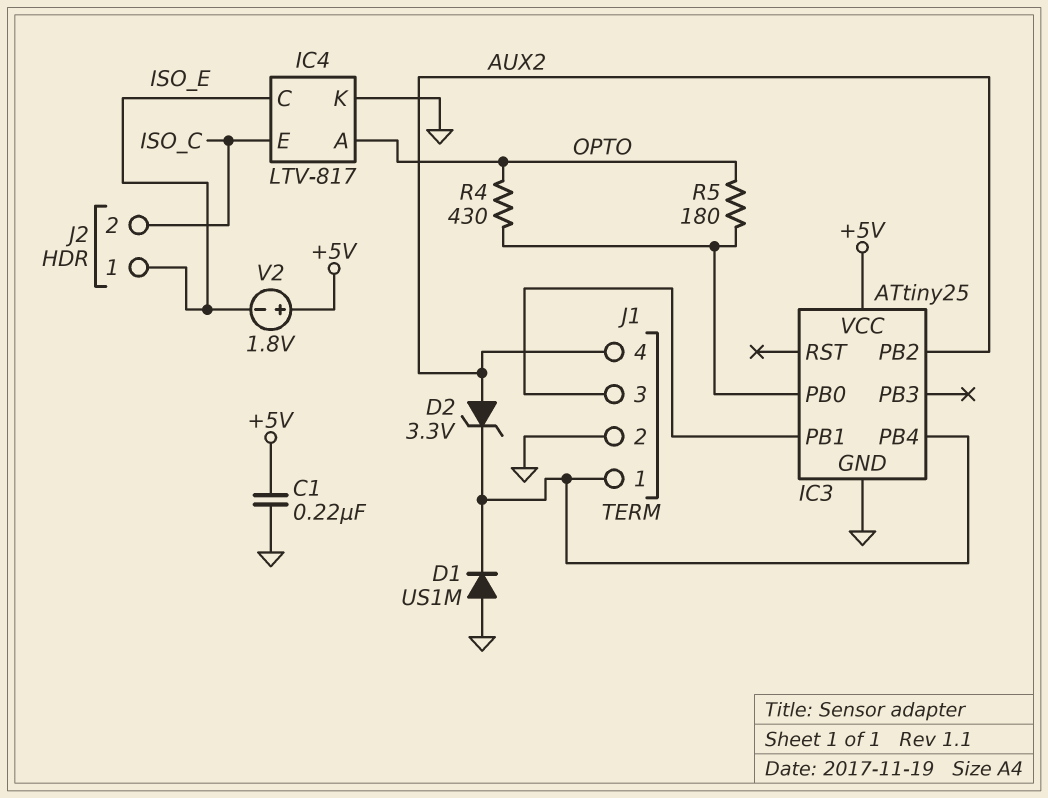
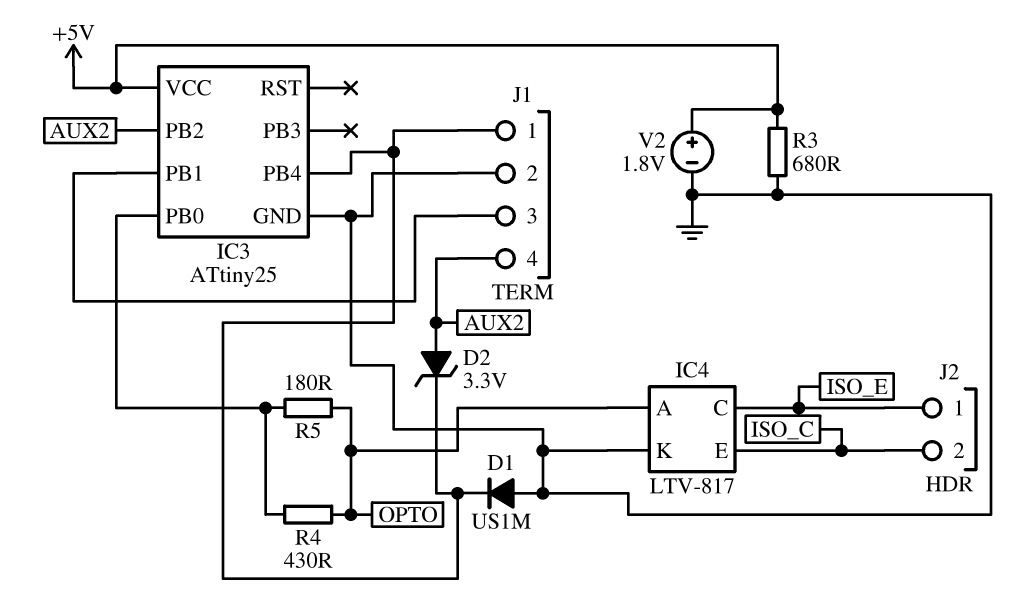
C1: 220nF (+5V, GND) -> none
R3: none -> 680 (+5V, GND)
V2: 1.8V (plus +5V, minus ISO_E) -> 1.8V (plus +5V, minus GND)

